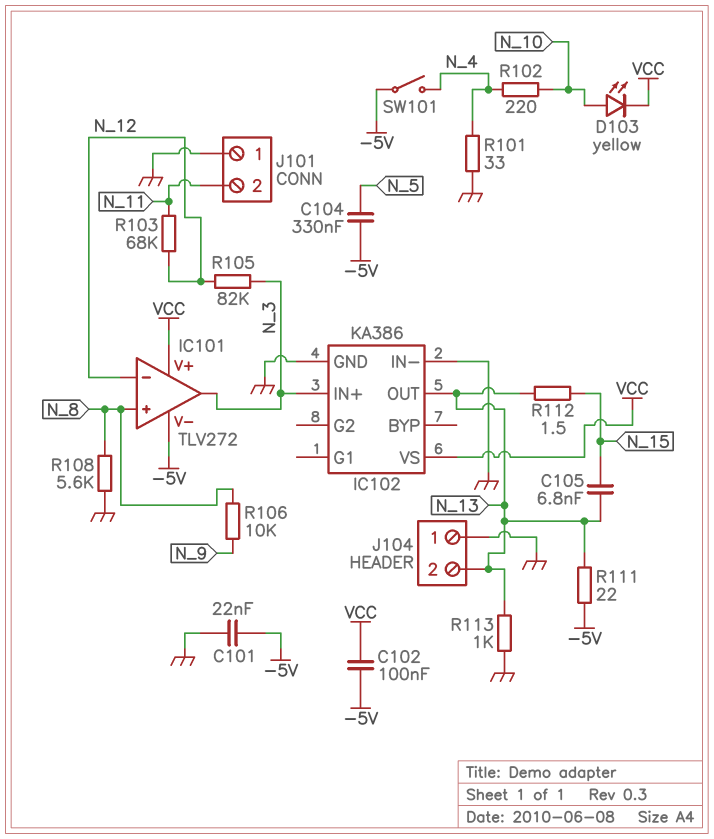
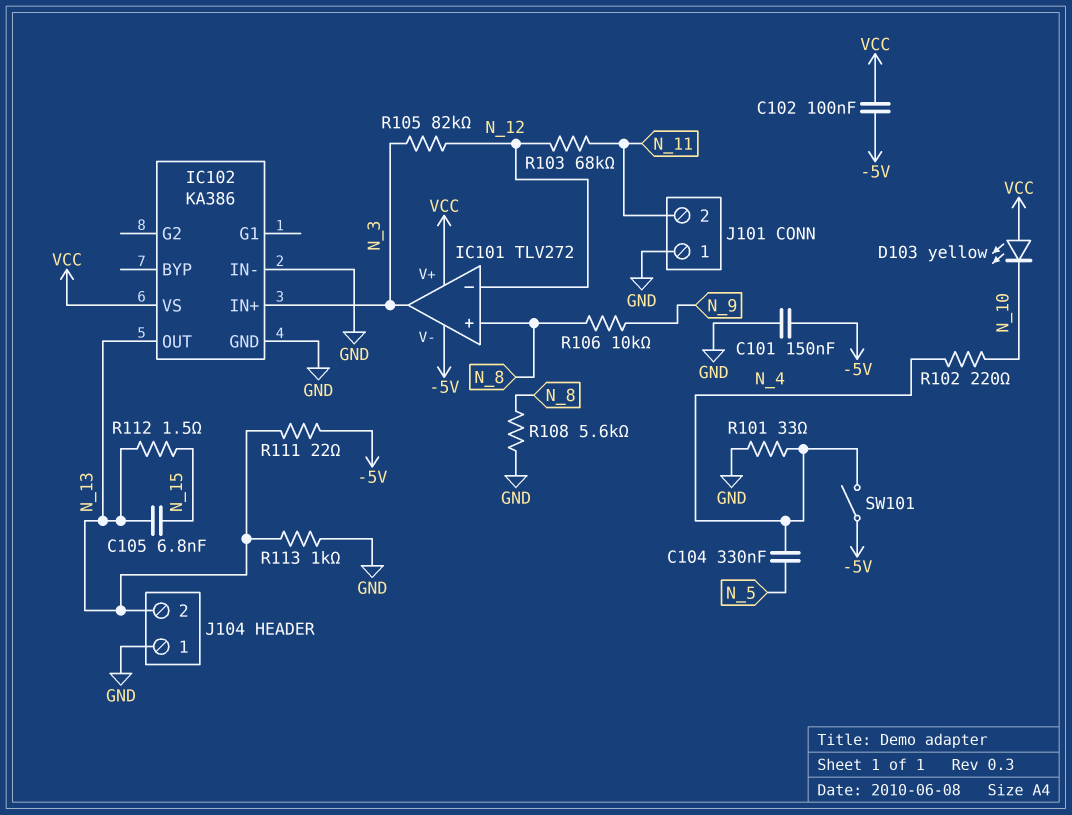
C101: 22nF (-5V, GND) -> 150nF (-5V, GND)
C104: 330nF (-5V, N_5) -> 330nF (N_4, N_5)
D103: LED yellow (A N_10, K VCC) -> LED yellow (A VCC, K N_10)

